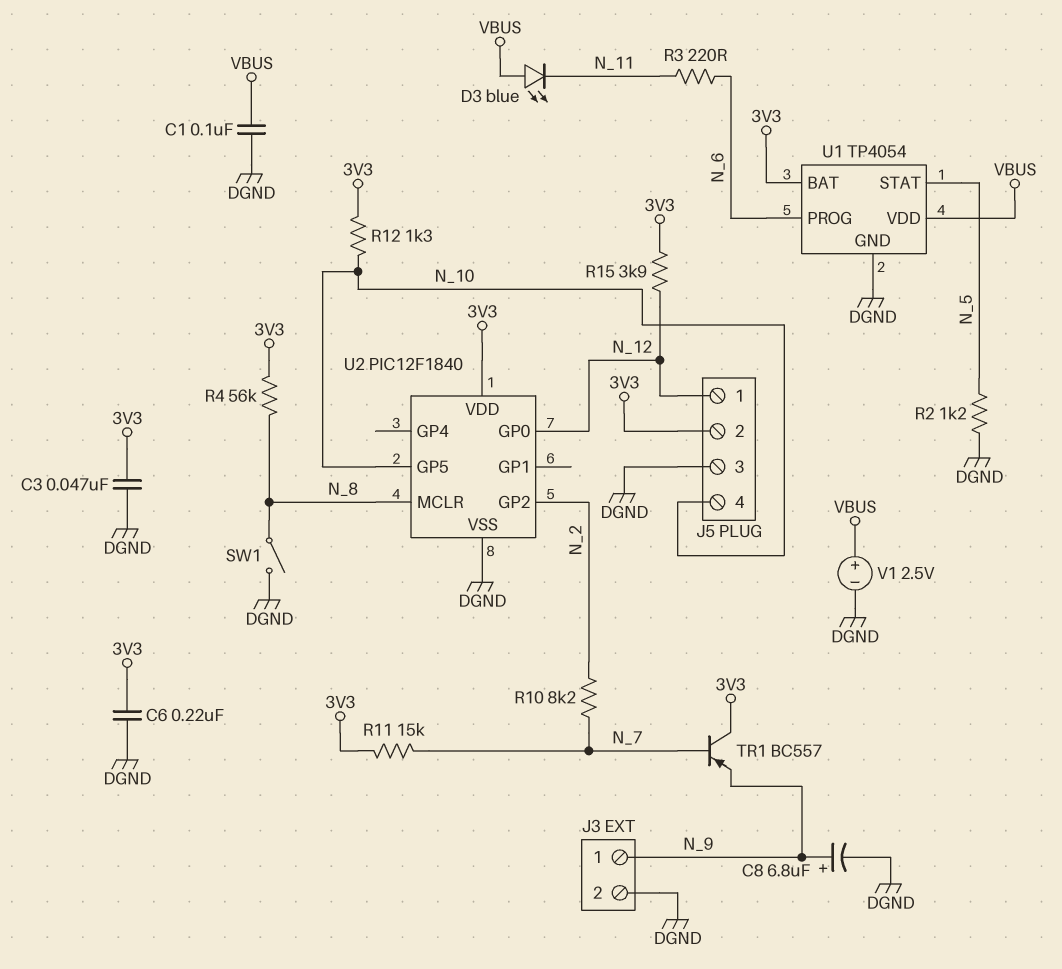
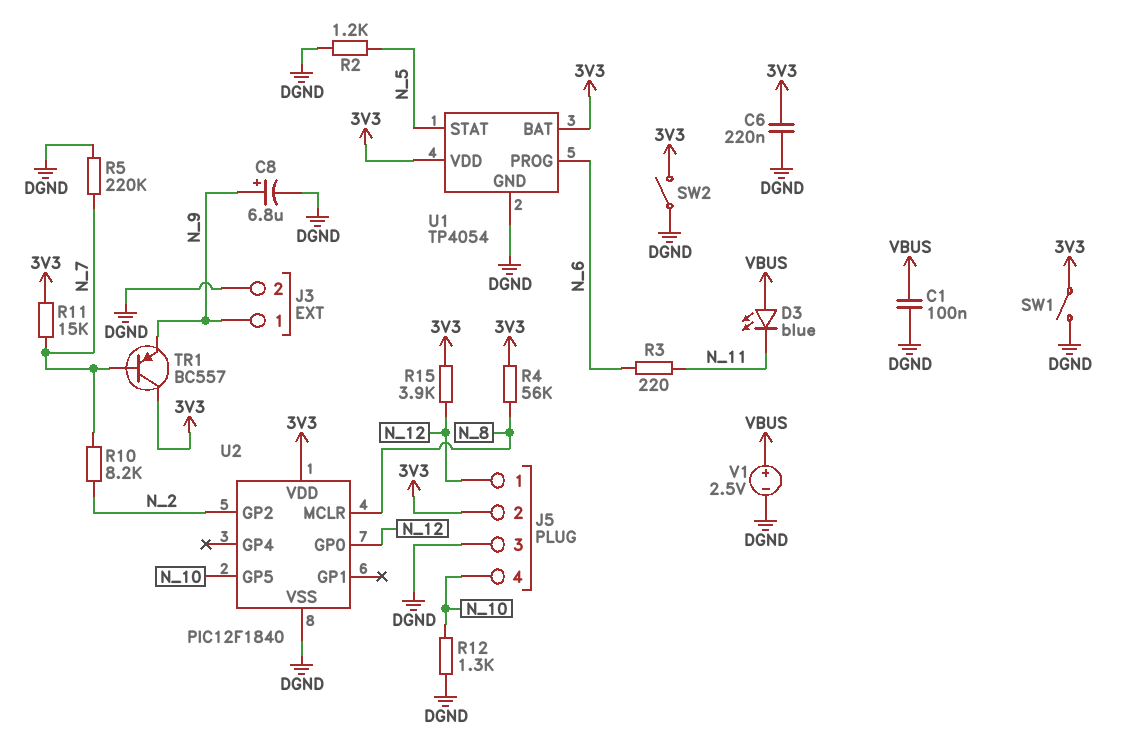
C3: 47nF (3V3, DGND) -> none
R5: none -> 220k (DGND, N_7)
R12: 1.3k (3V3, N_10) -> 1.3k (DGND, N_10)
SW1: switch (DGND, N_8) -> switch (3V3, DGND)
SW2: none -> switch (3V3, DGND)
U1 pin VDD: VBUS -> 3V3

